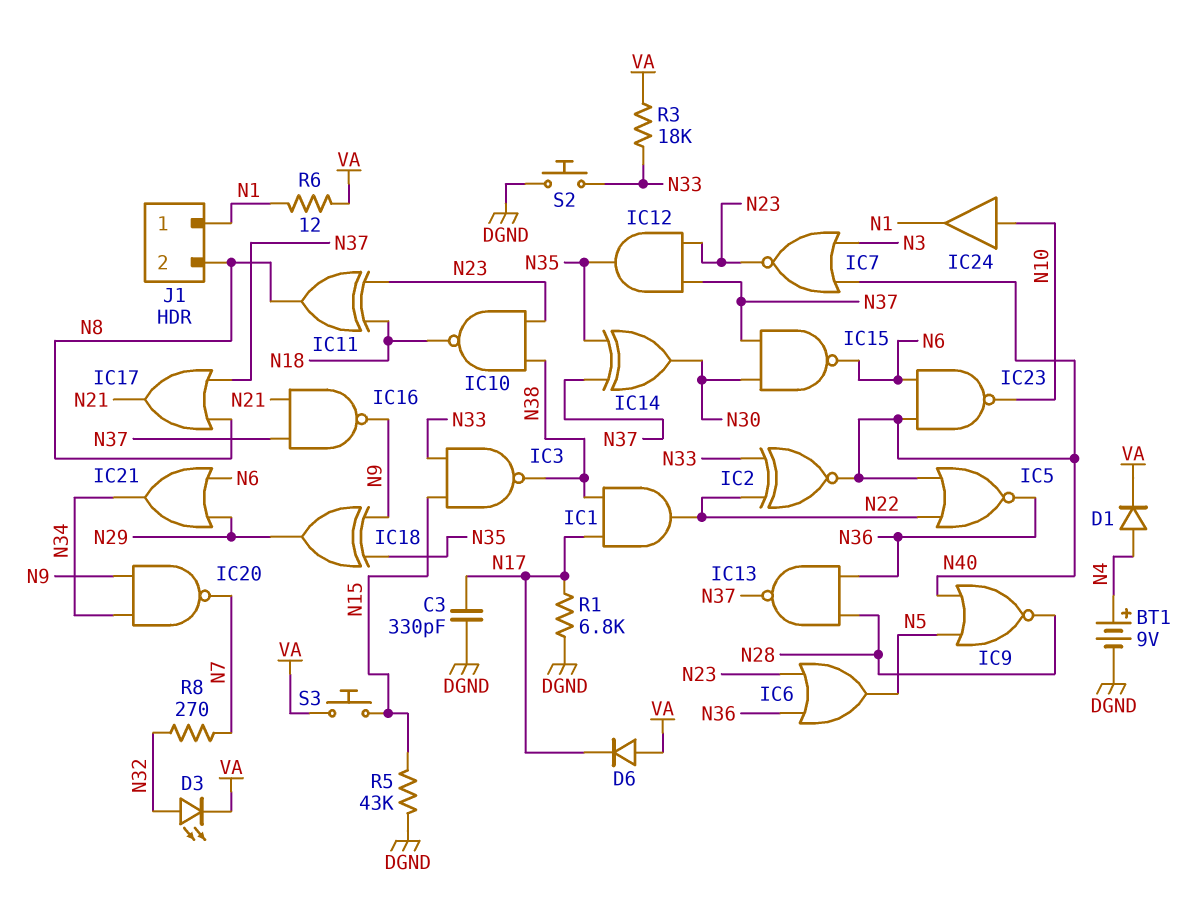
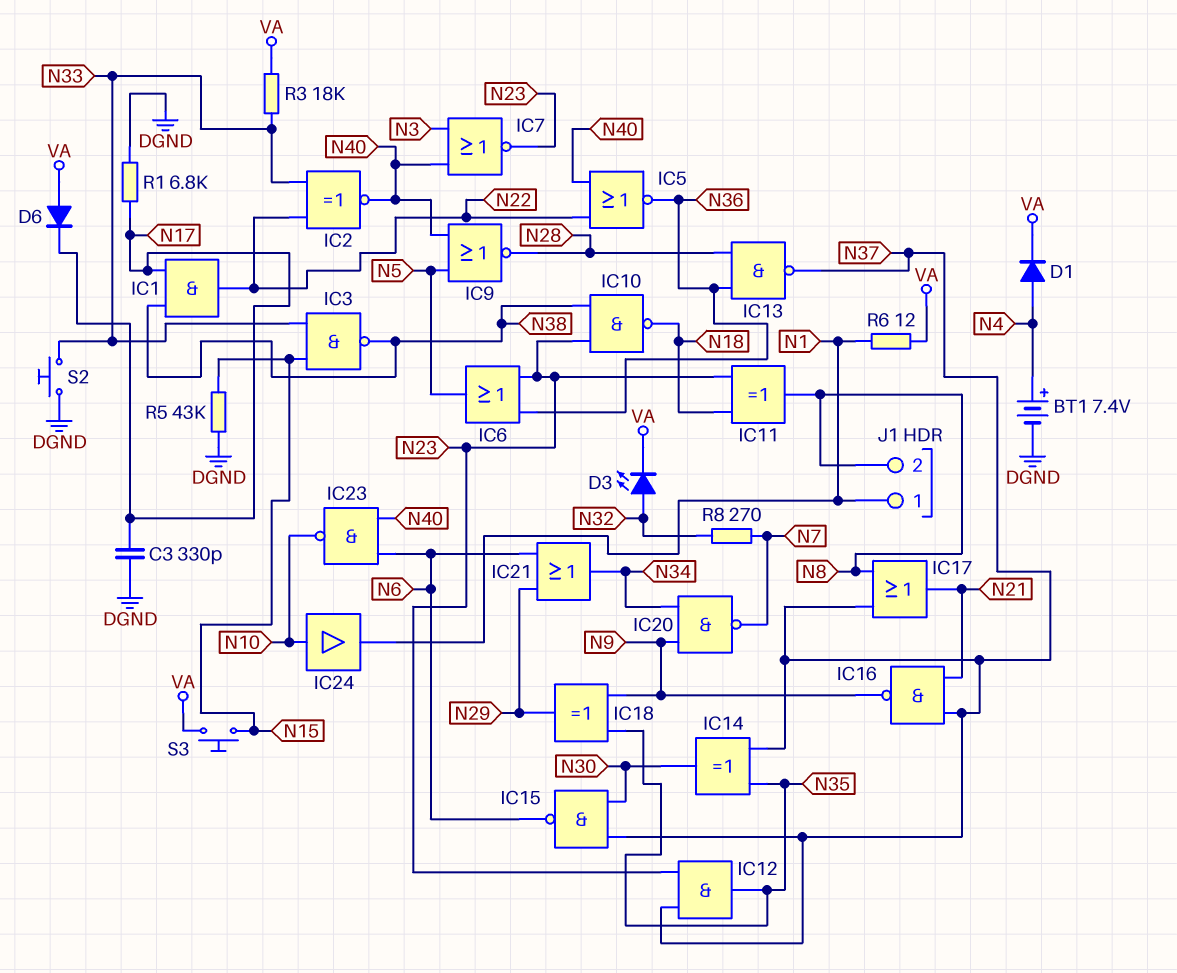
BT1: 9V (plus N4, minus DGND) -> 7.4V (plus N4, minus DGND)

